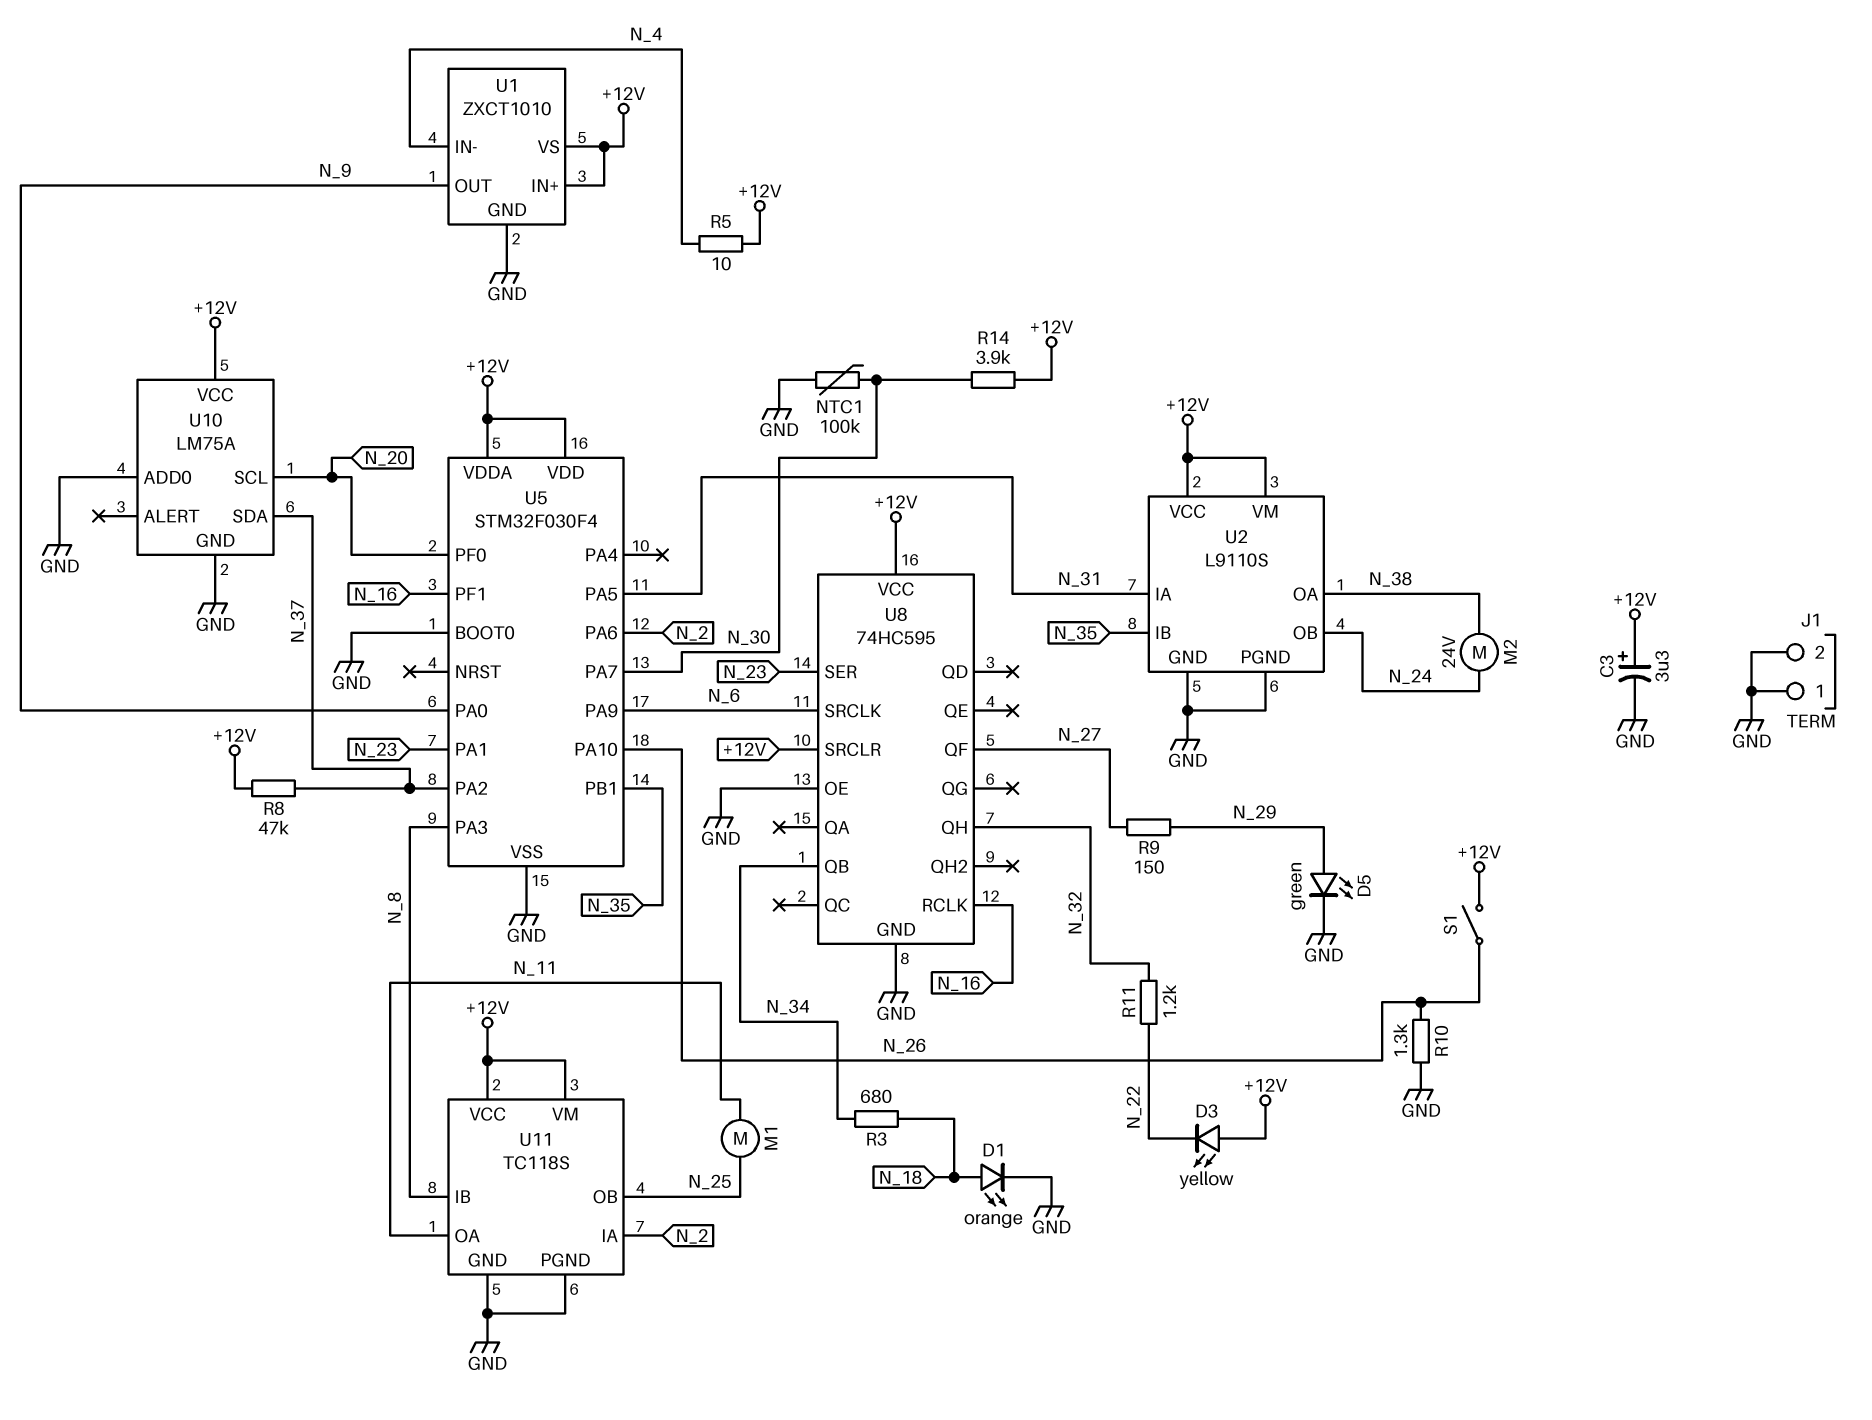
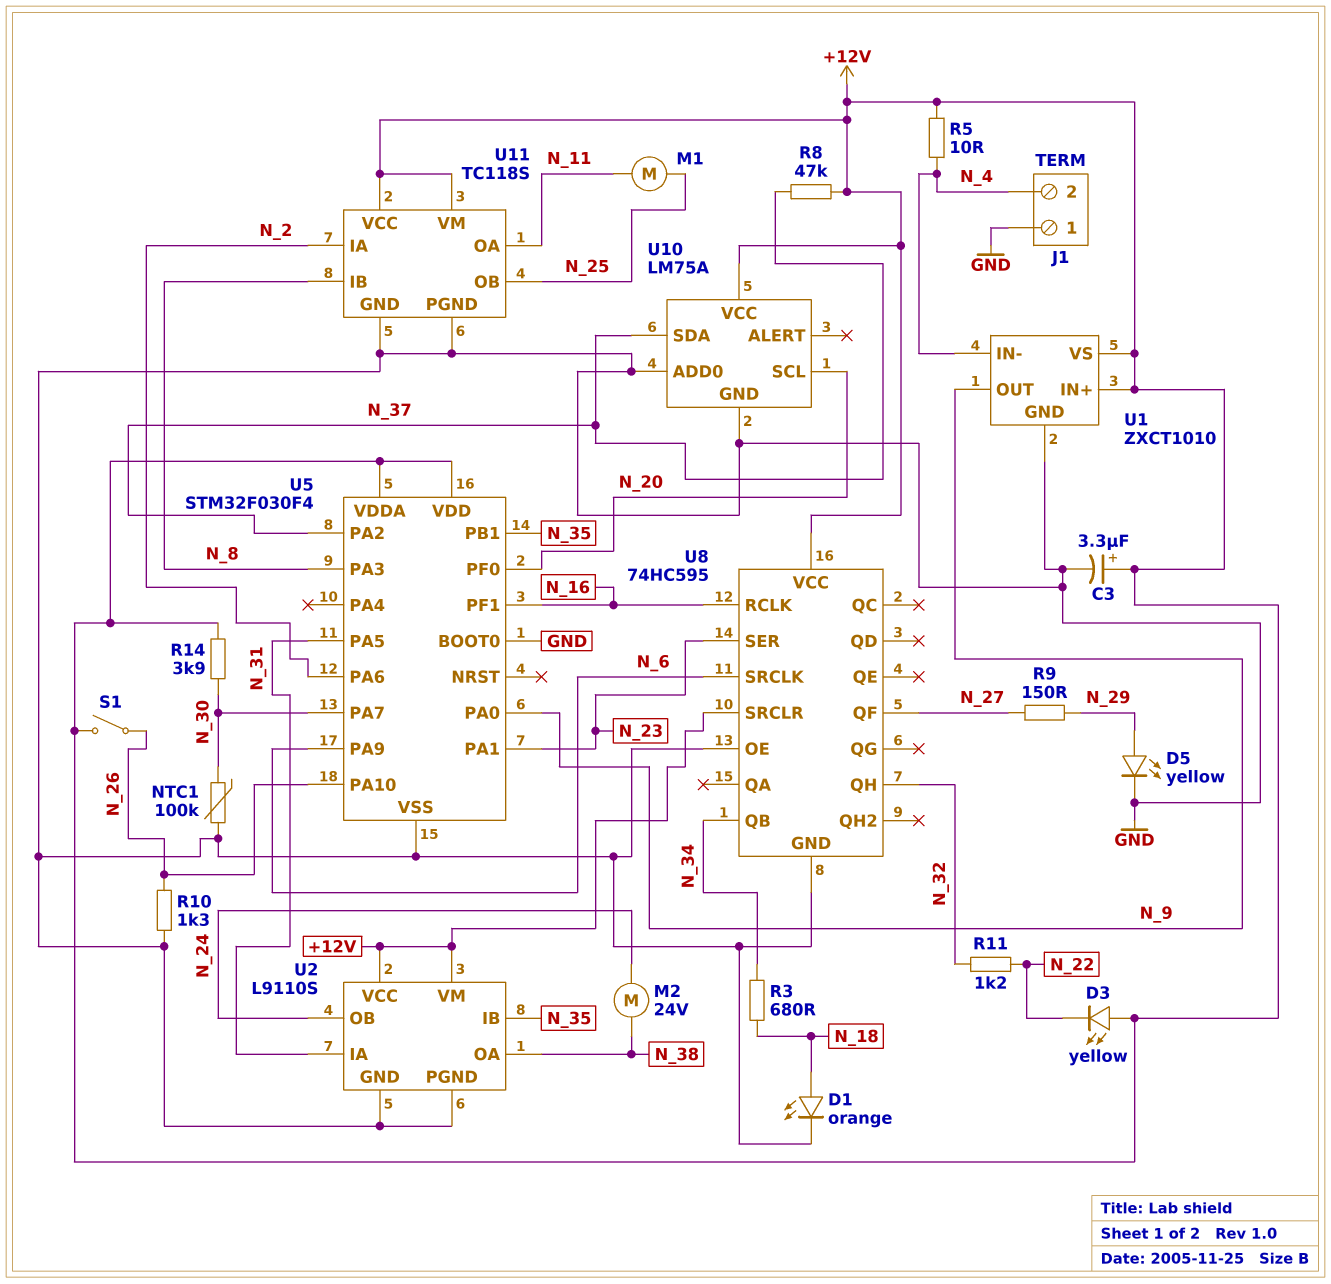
D5: LED green (A N_29, K GND) -> LED yellow (A N_29, K GND)
J1 pin 2: GND -> N_4

